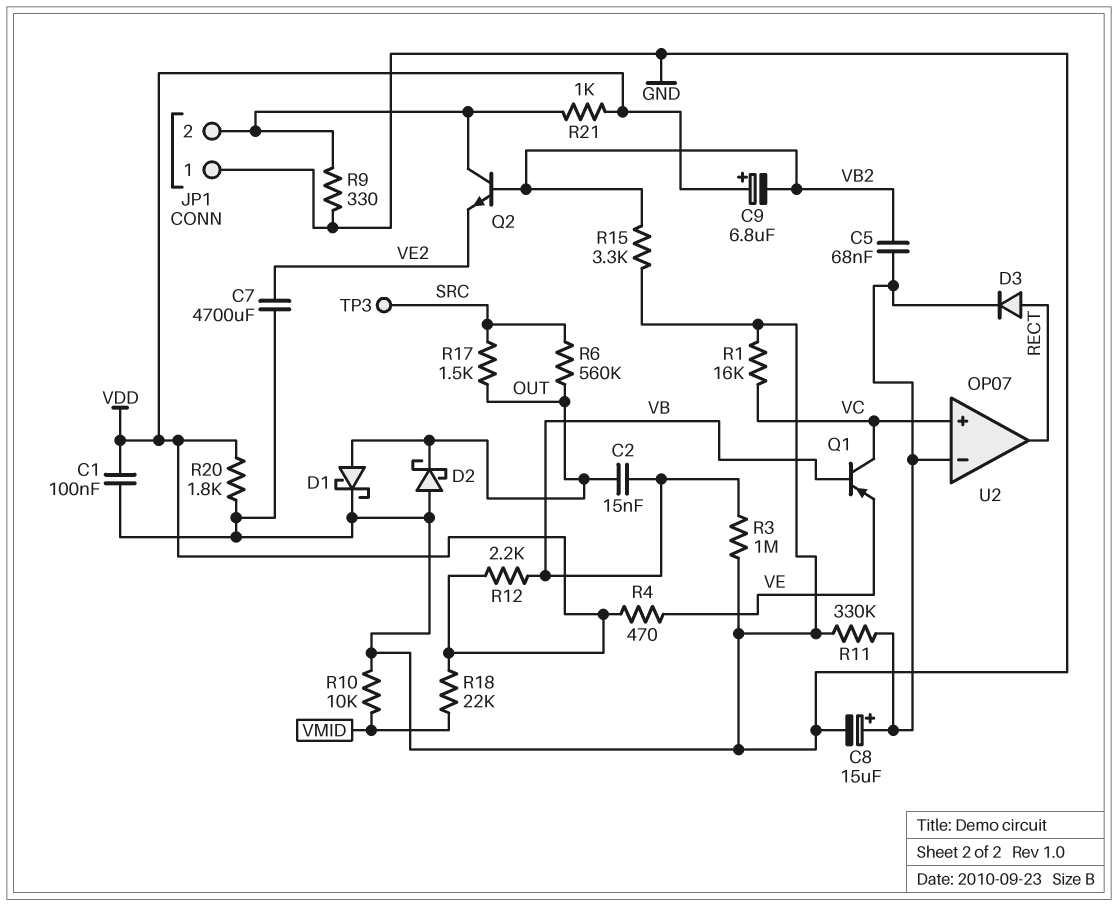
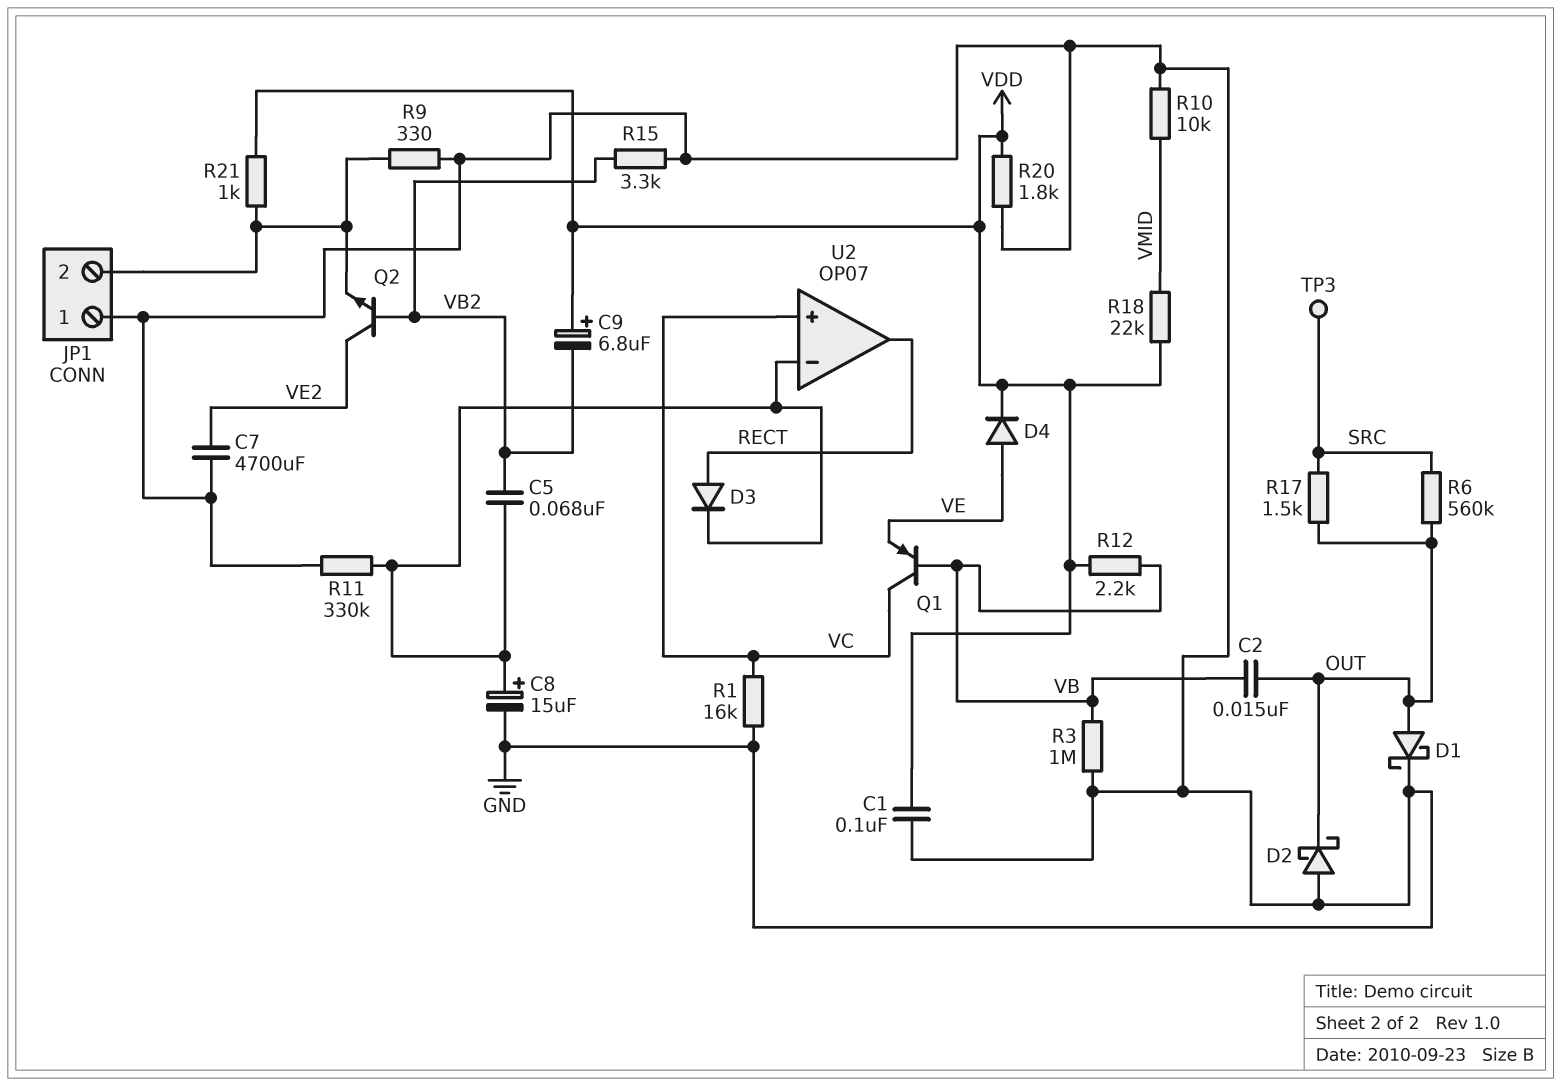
D4: none -> diode (A VE, K VDD)
Q2: NPN (B VB2, C JP1/2, E VE2) -> NPN (B VB2, C VE2, E JP1/2)
R4: 470 (VDD, VE) -> none

